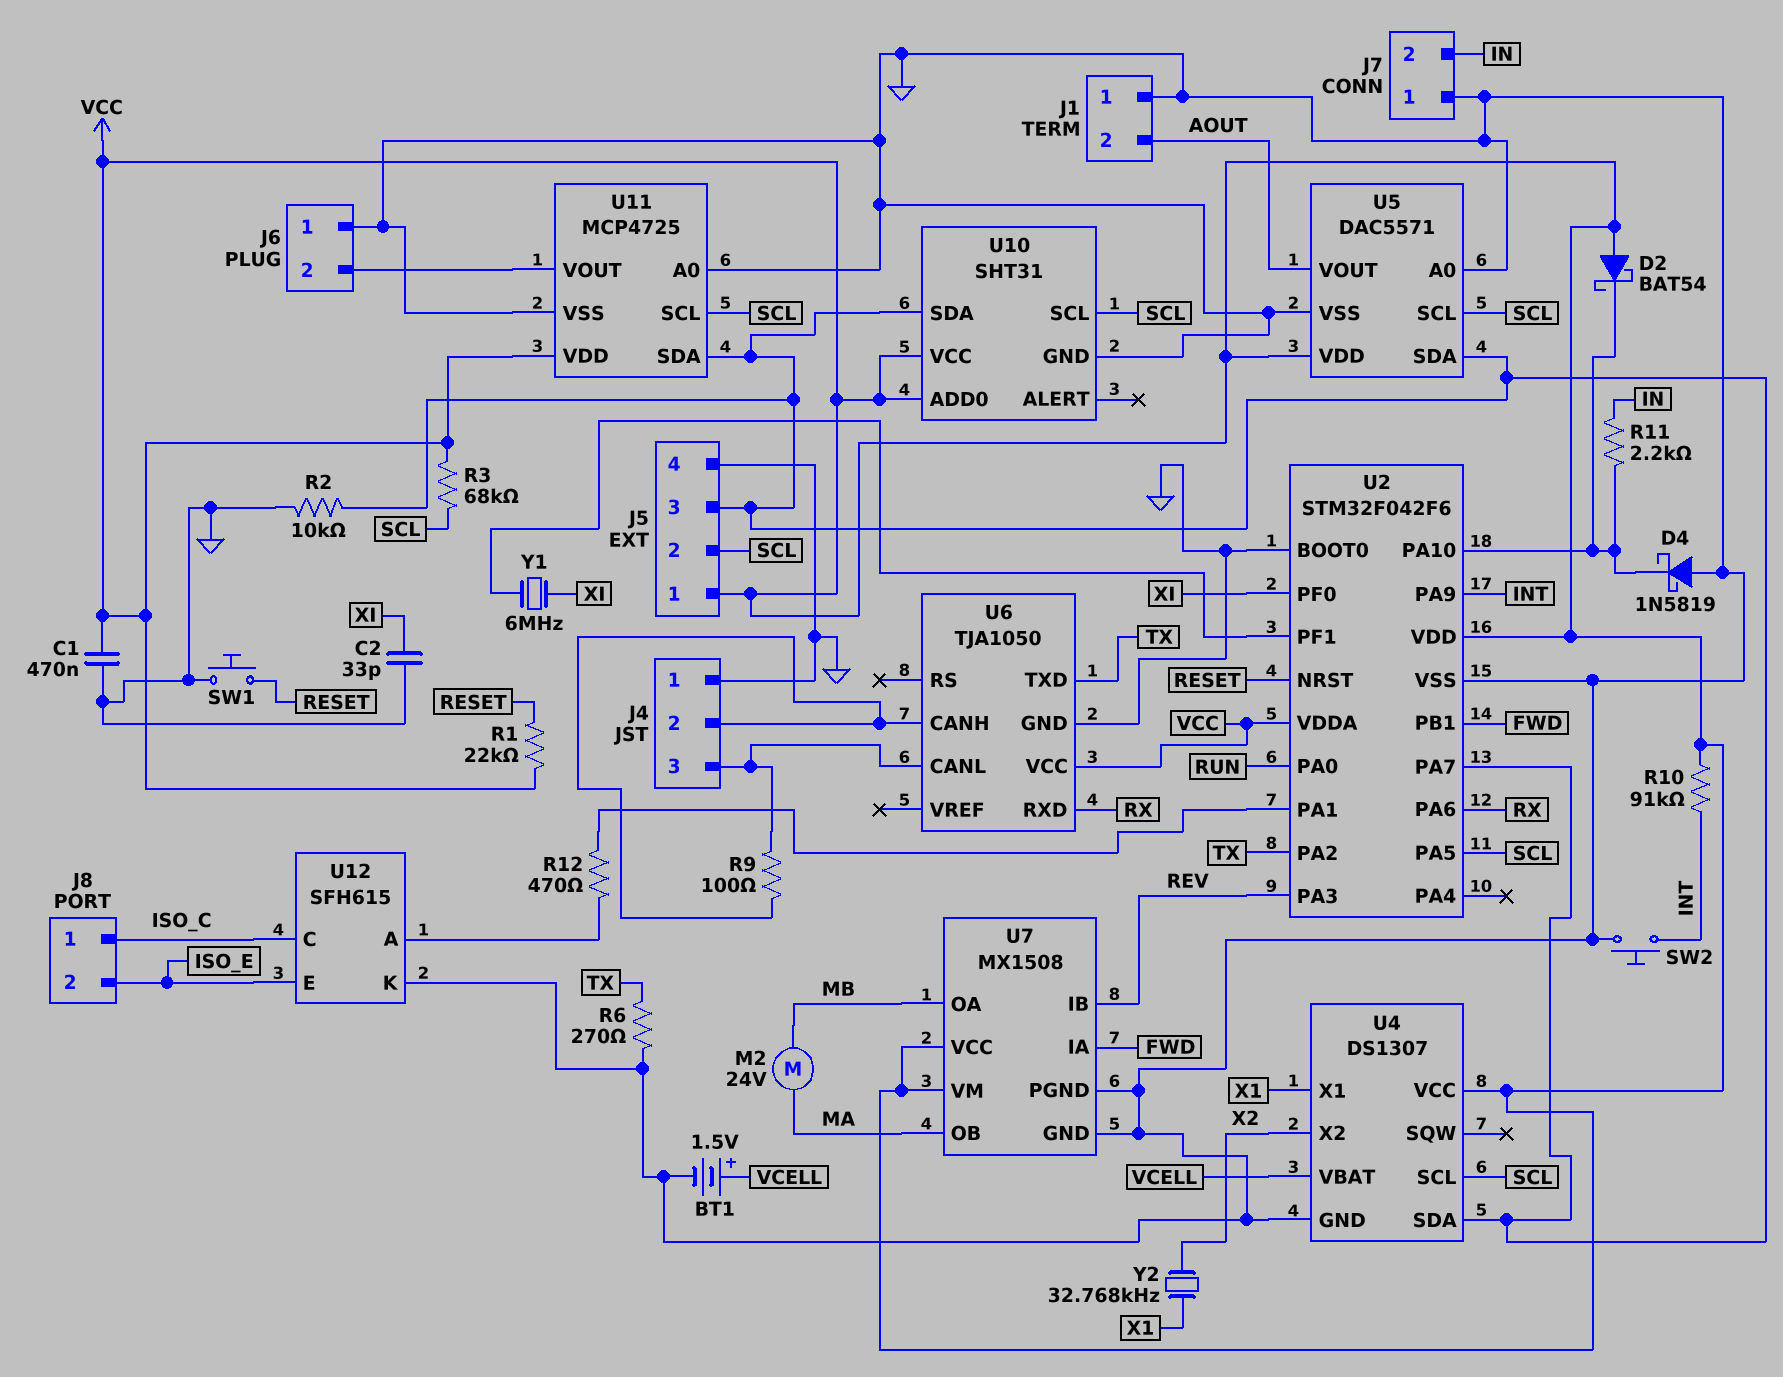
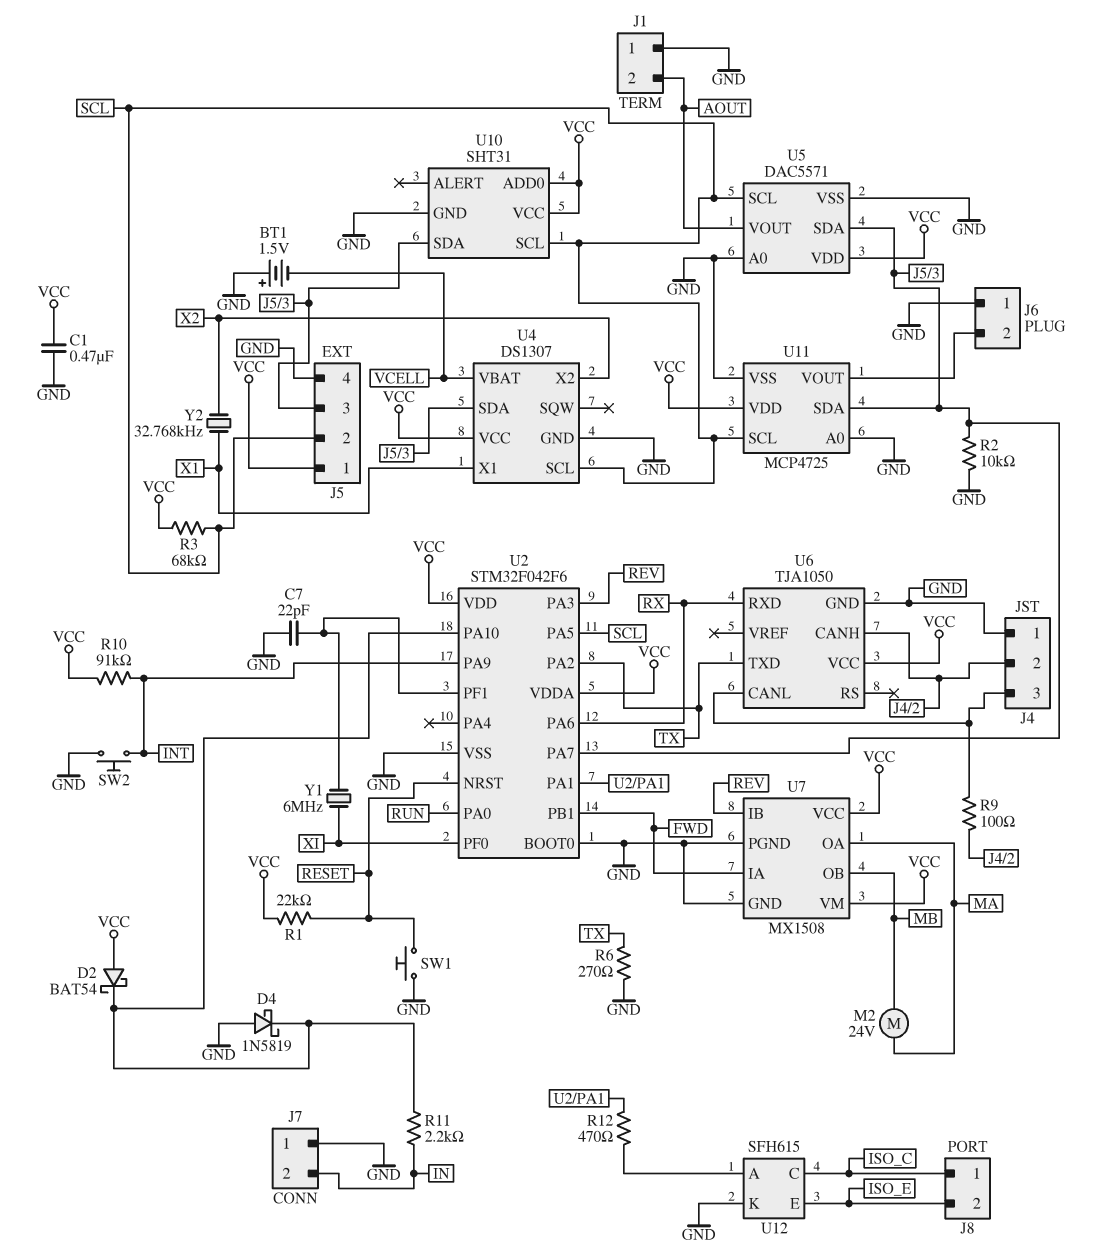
BT1: 1.5V (plus VCELL, minus GND) -> 1.5V (plus GND, minus VCELL)
C2: 33pF (GND, XI) -> none
C7: none -> 22pF (GND, U2/PF1)
U7 pin OA: MB -> MA
U7 pin OB: MA -> MB

